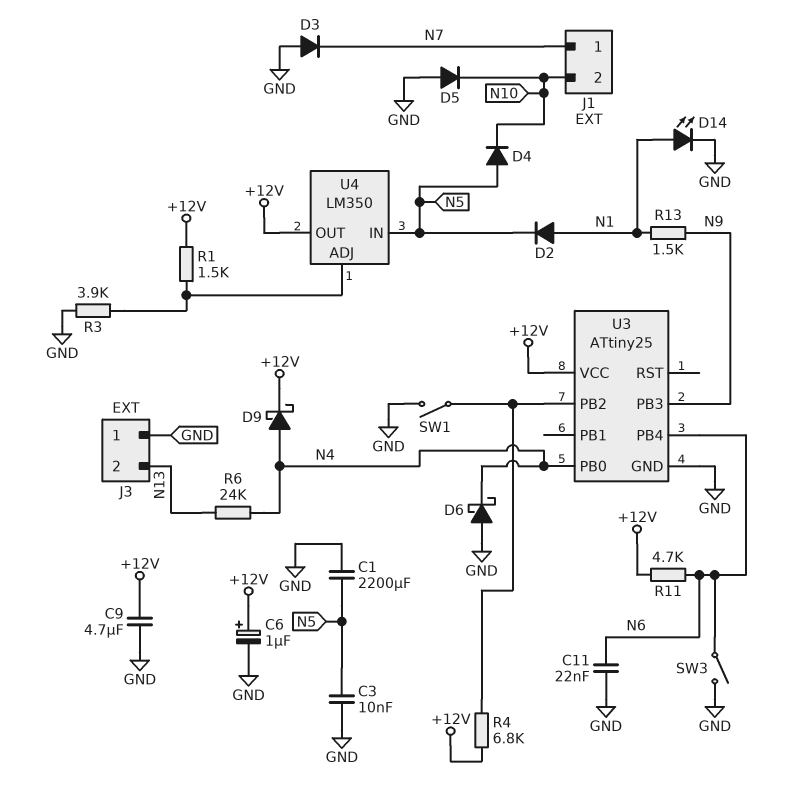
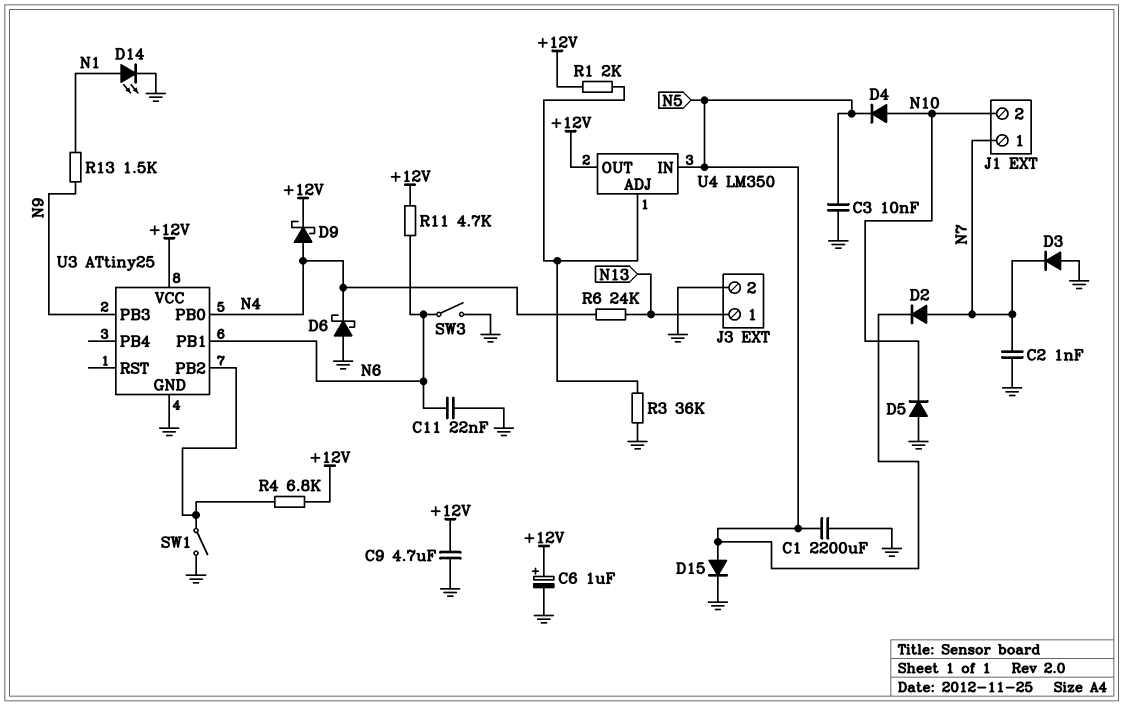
C2: none -> 1nF (GND, N7)
D2: diode (A N1, K N5) -> diode (A N7, K N5)
D4: diode (A N5, K N10) -> diode (A N10, K N5)
D15: none -> diode (A N5, K GND)
J3 pin 1: GND -> N13
J3 pin 2: N13 -> GND
R1: 1.5k (+12V, U4/ADJ) -> 2k (+12V, U4/ADJ)
R3: 3.9k (GND, U4/ADJ) -> 36k (GND, U4/ADJ)
U3 pin PB1: none -> N6
U3 pin PB4: N6 -> none

